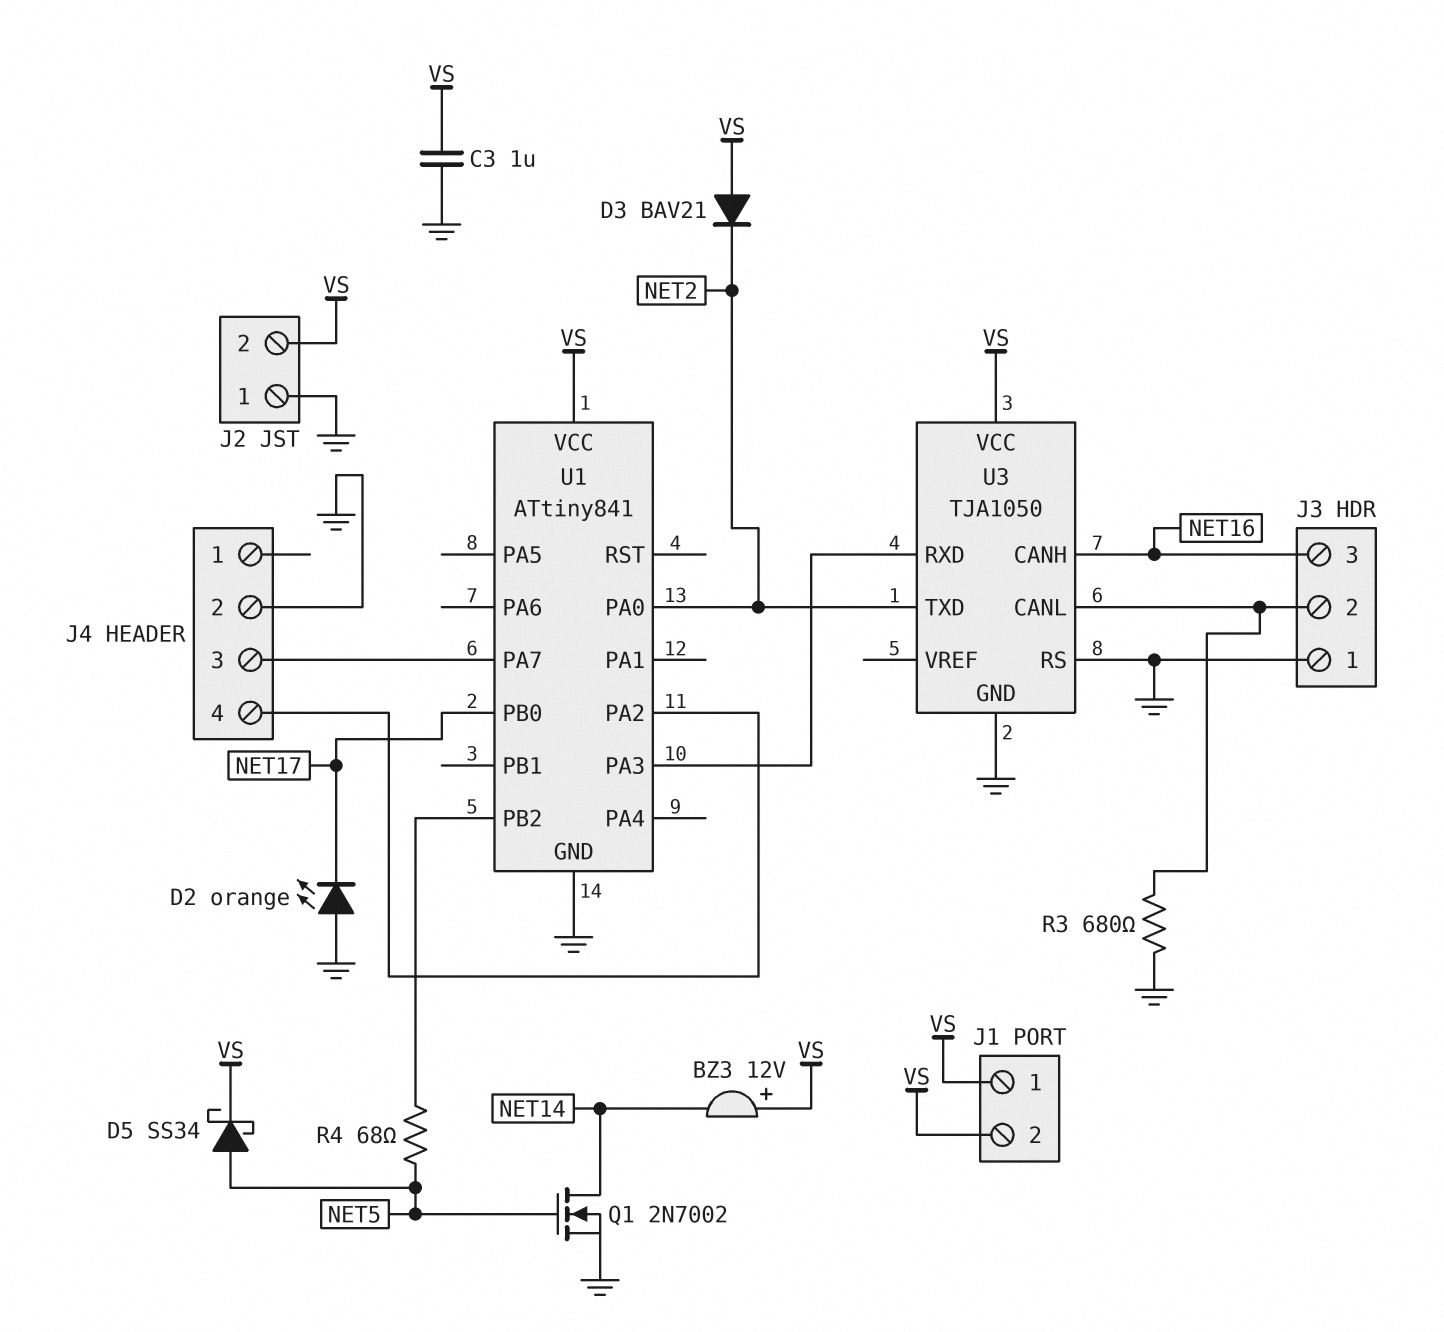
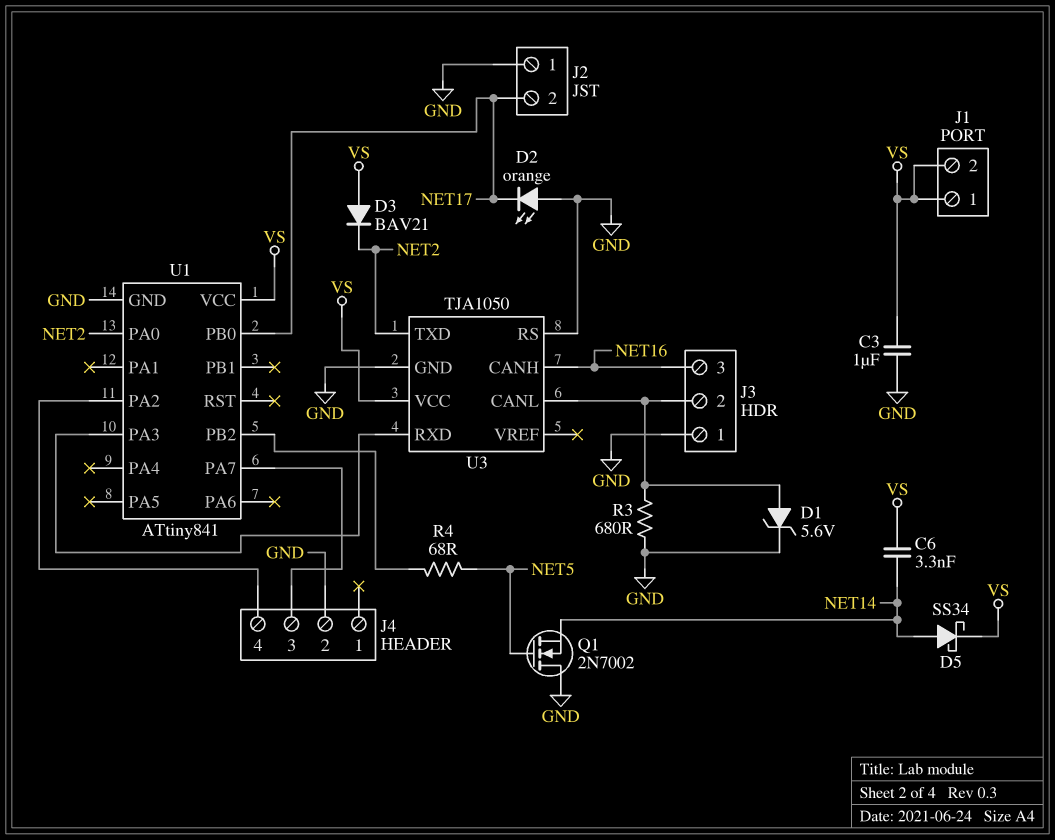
BZ3: buzzer 12V (plus VS, minus NET14) -> none
C6: none -> 3.3nF (NET14, VS)
D1: none -> zener 5.6V (A J3/2, K GND)
D5: schottky SS34 (A NET5, K VS) -> schottky SS34 (A NET14, K VS)
J2 pin 2: VS -> NET17
Q1: NMOS 2N7002 (G NET5, D NET14, S GND) -> NMOS 2N7002 (G NET5, D GND, S NET14)

